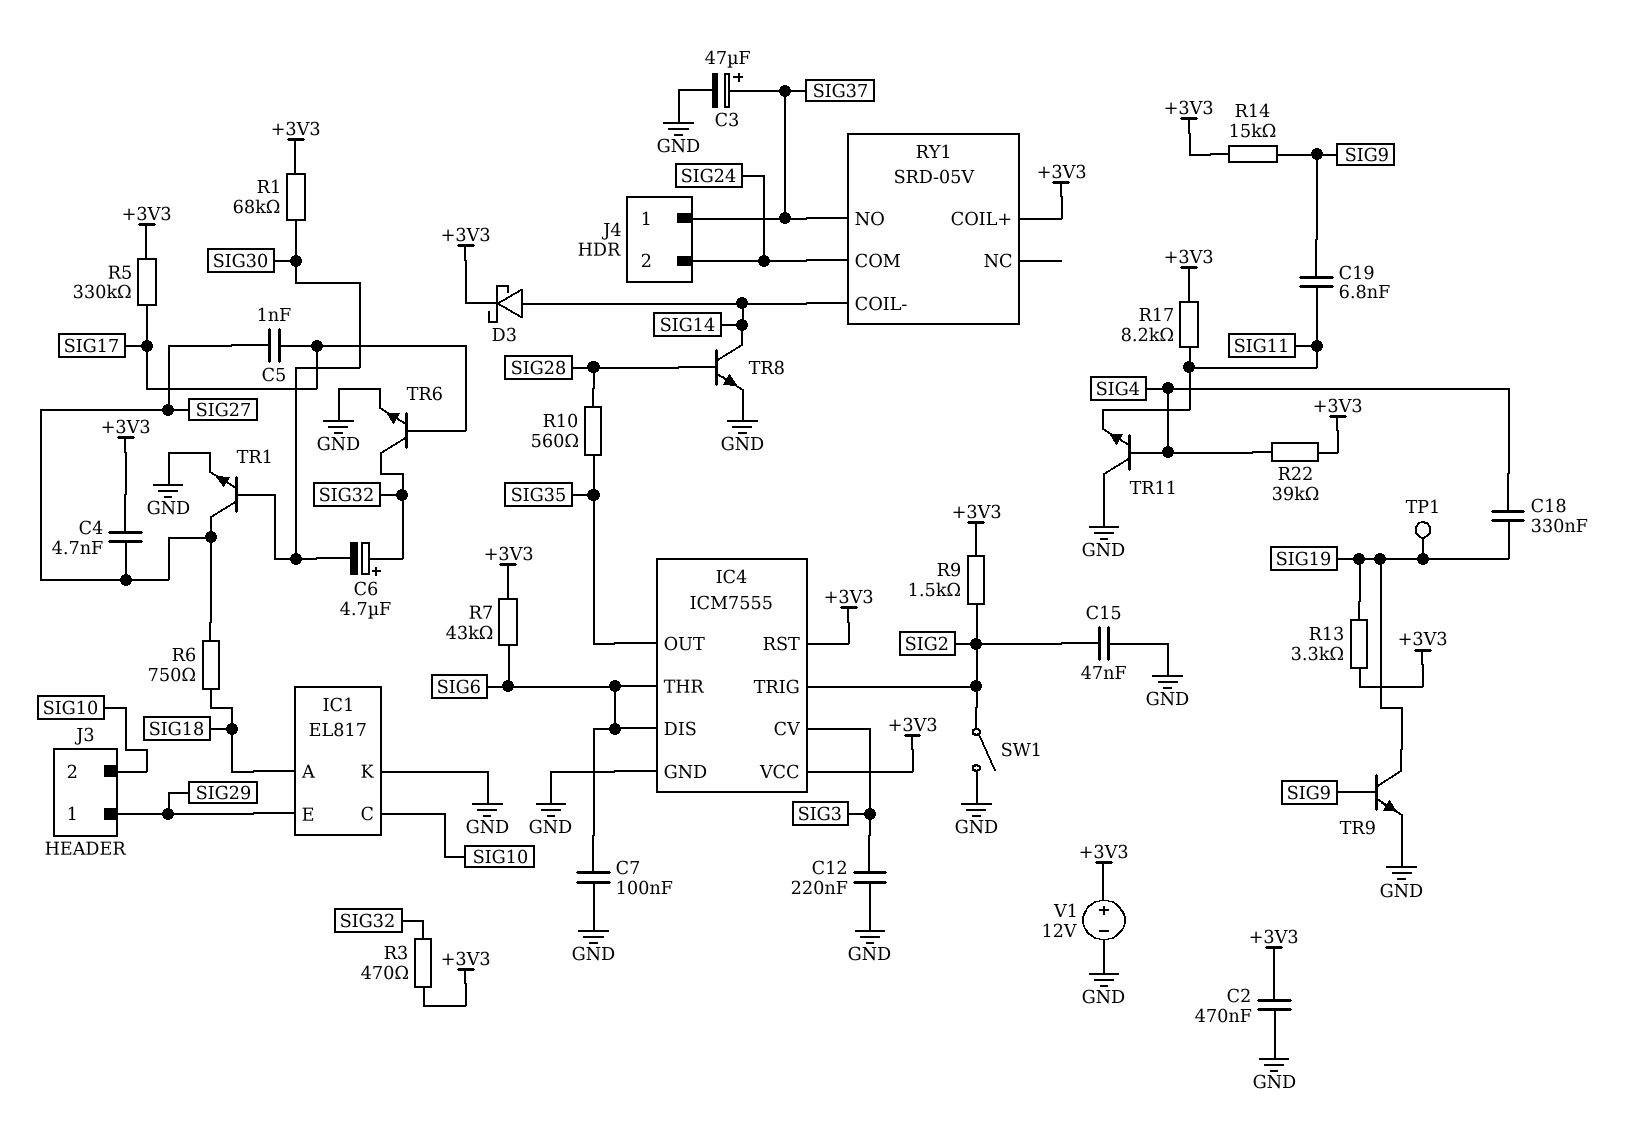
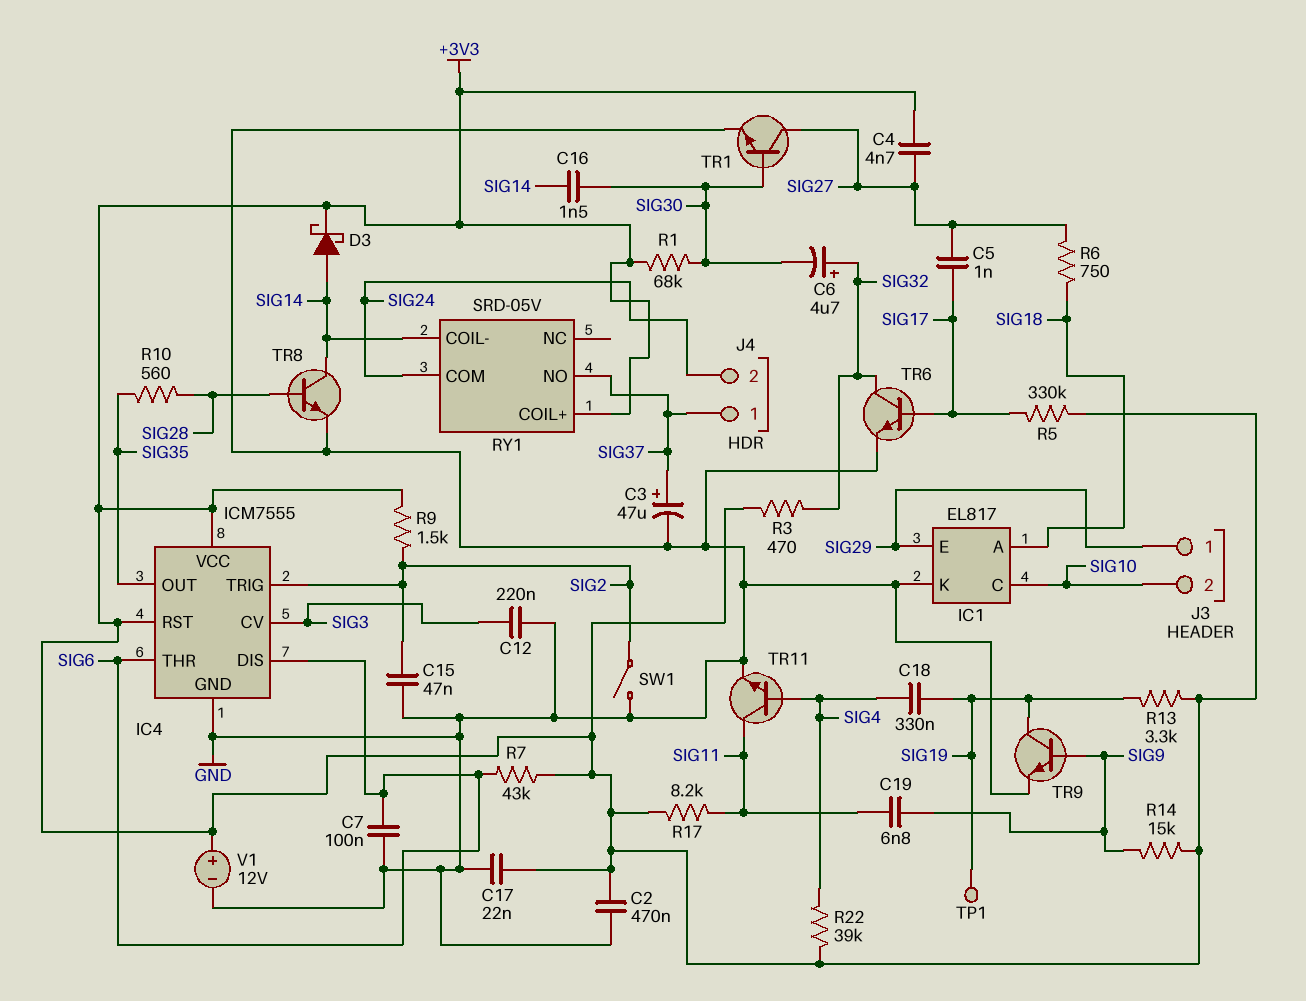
C16: none -> 1.5nF (SIG14, SIG30)
C17: none -> 22nF (+3V3, GND)
TR11: NPN (B SIG4, C GND, E SIG11) -> NPN (B SIG4, C SIG11, E GND)

